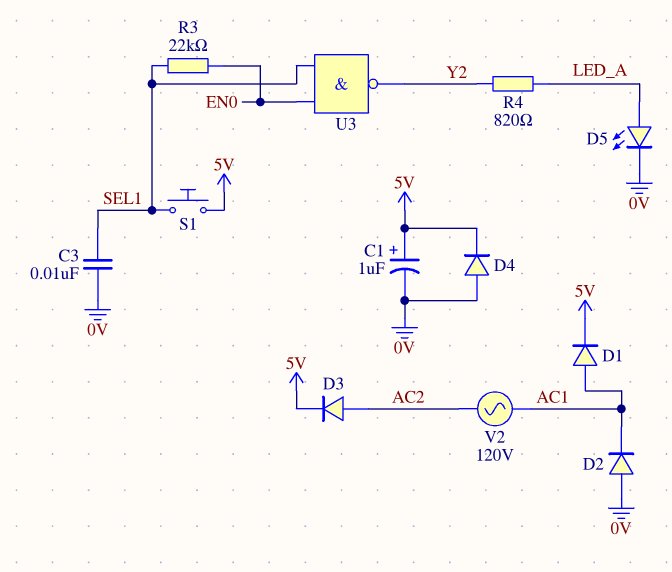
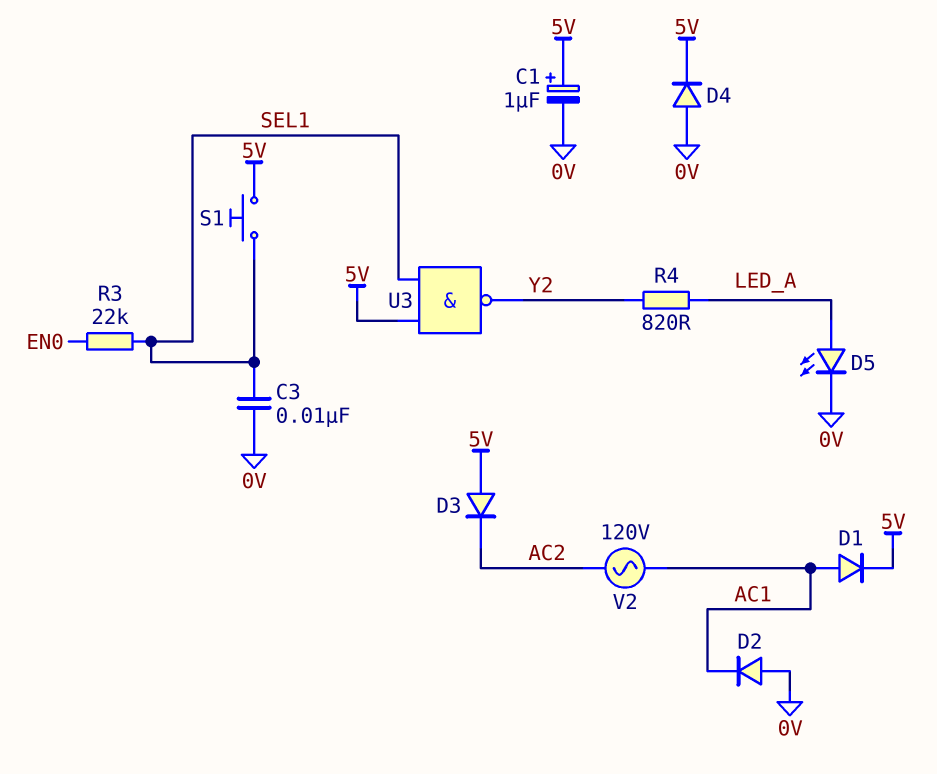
D3: diode (A AC2, K 5V) -> diode (A 5V, K AC2)
U3: NAND (in EN0, in SEL1, out Y2) -> NAND (in 5V, in SEL1, out Y2)

